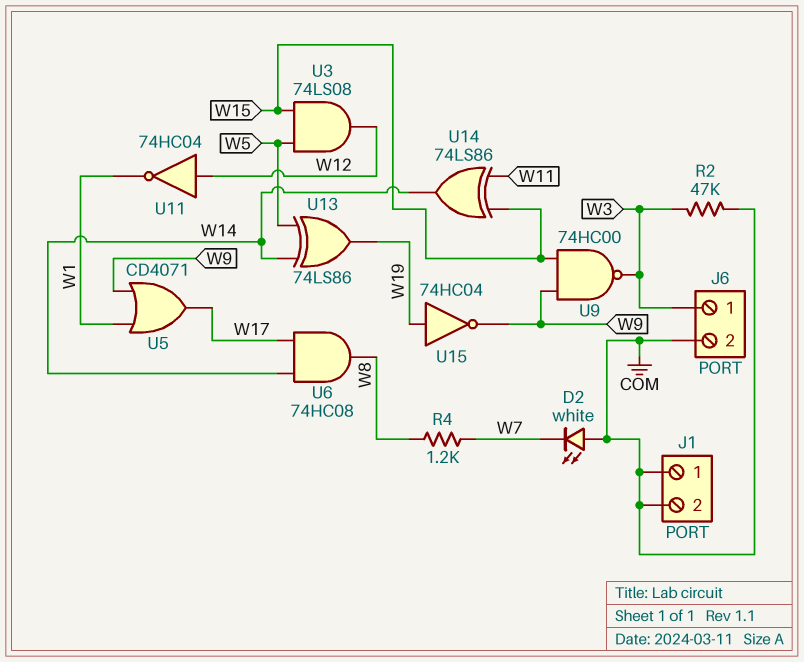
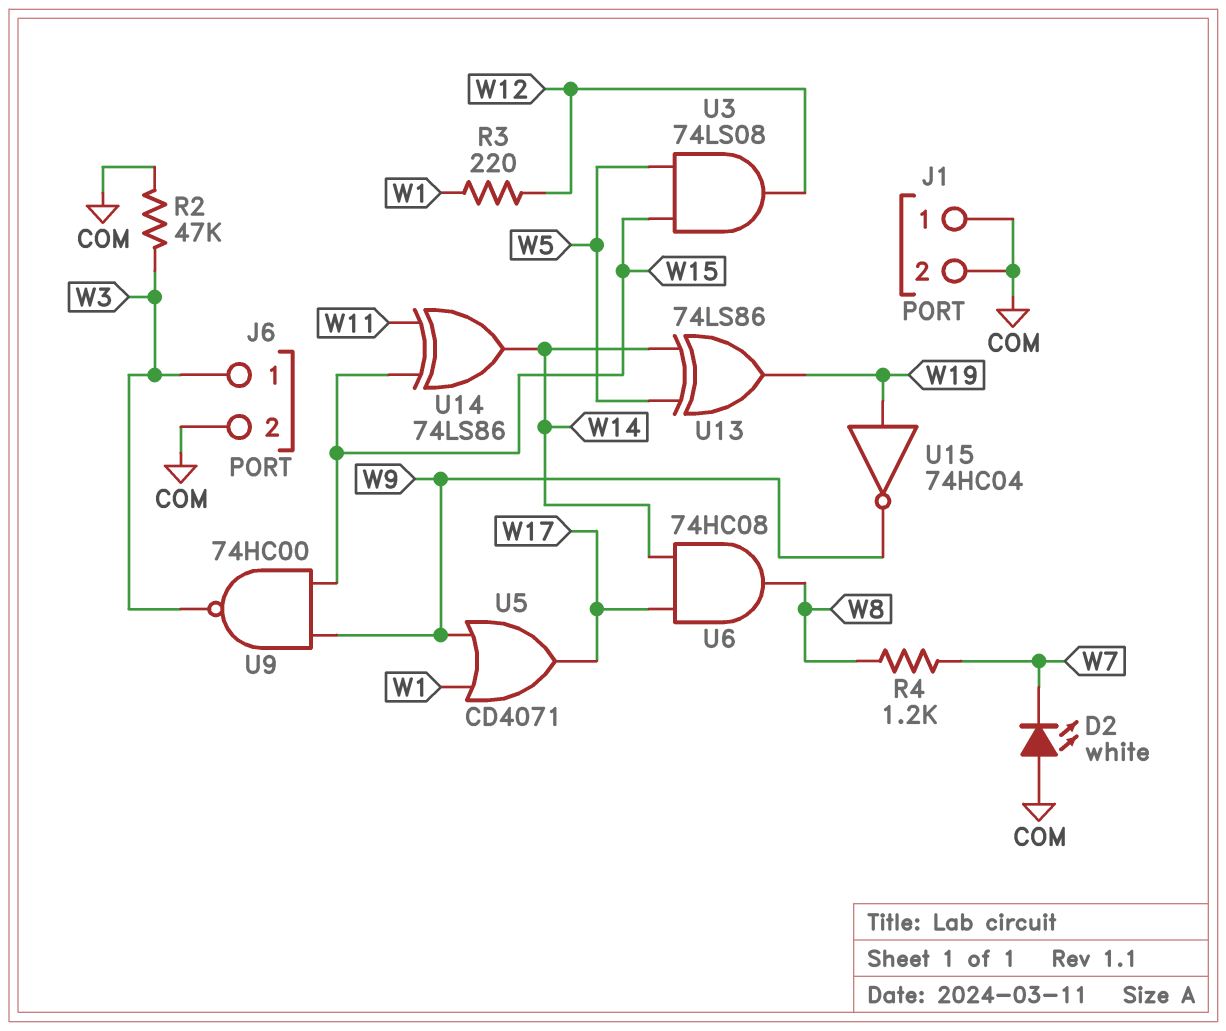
R3: none -> 220 (W1, W12)
U11: NOT 74HC04 (in W12, out W1) -> none

